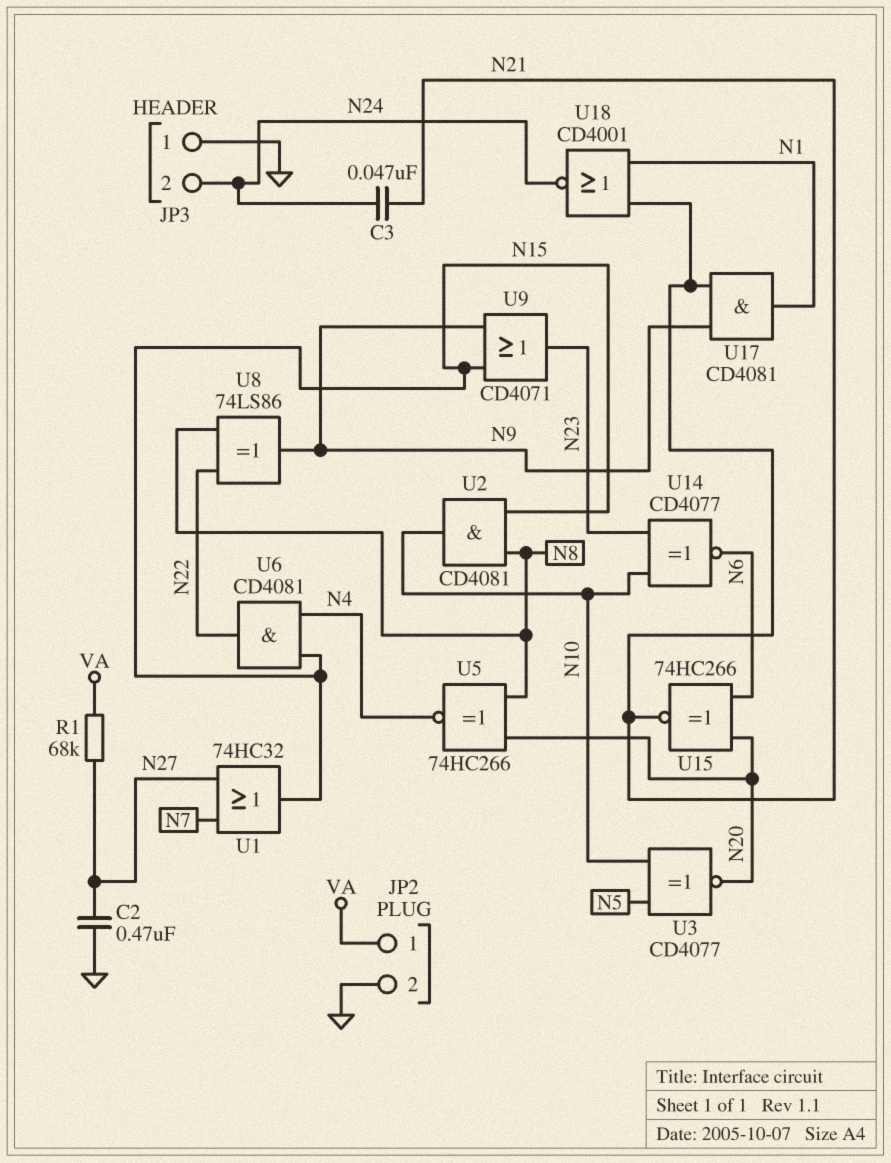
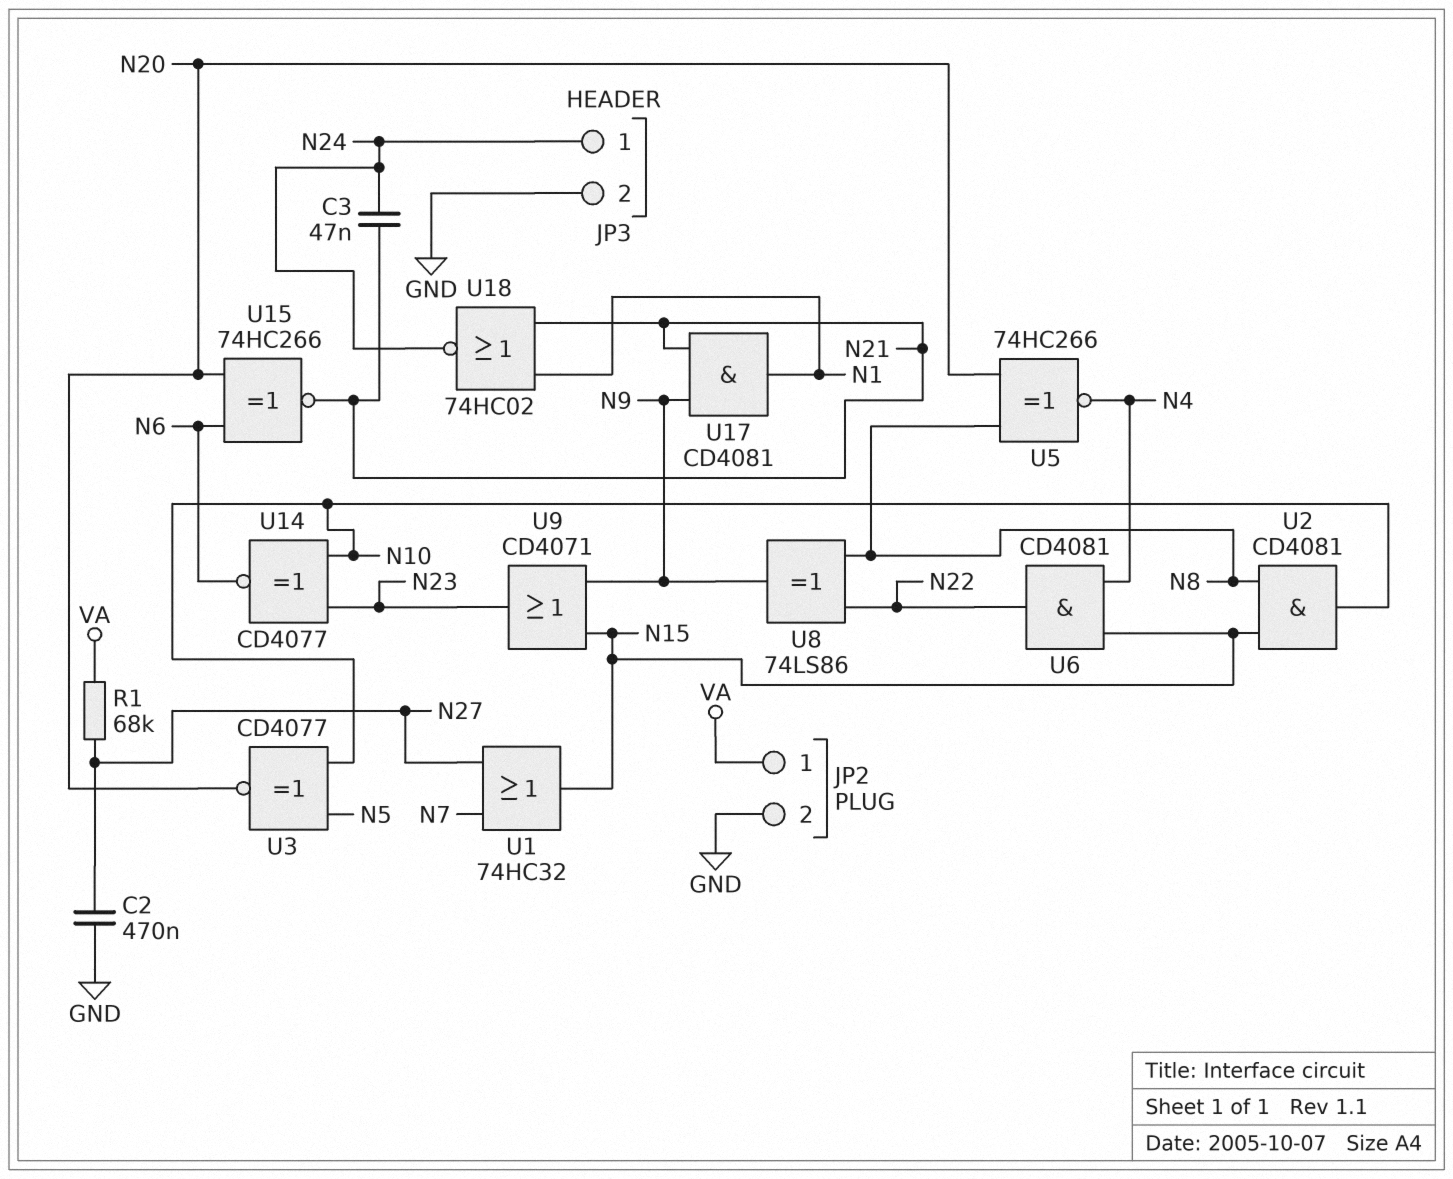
JP3 pin 1: GND -> N24
JP3 pin 2: N24 -> GND
U18: NOR CD4001 (in N1, in N21, out N24) -> NOR 74HC02 (in N1, in N21, out N24)

